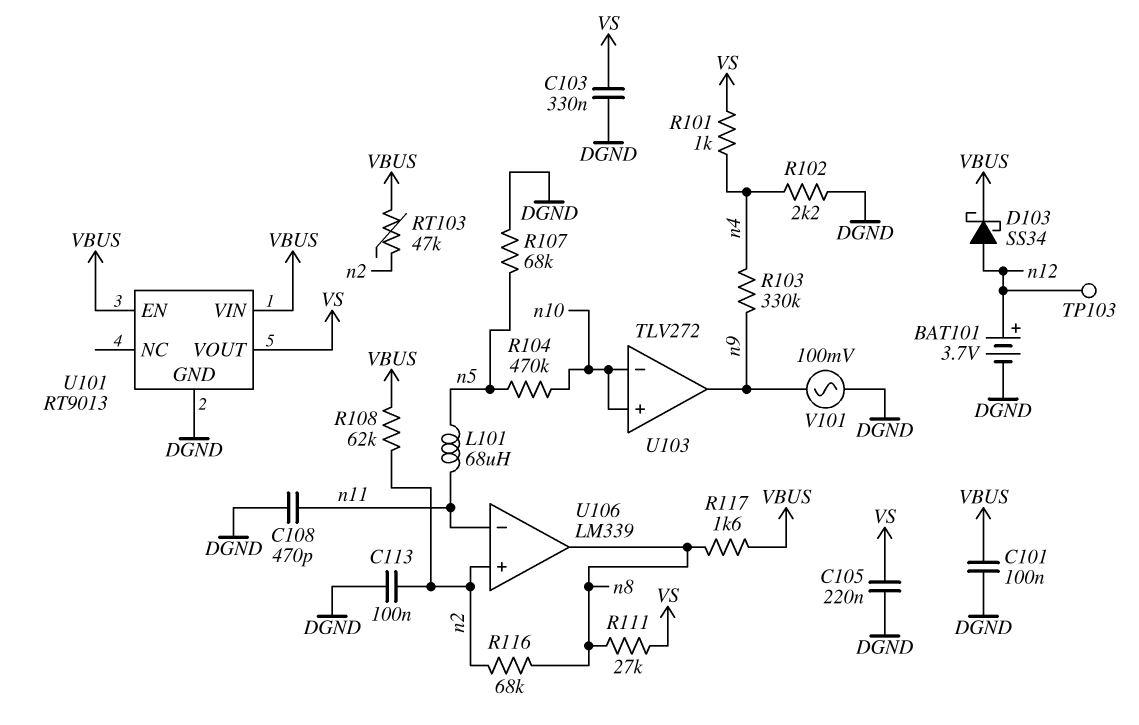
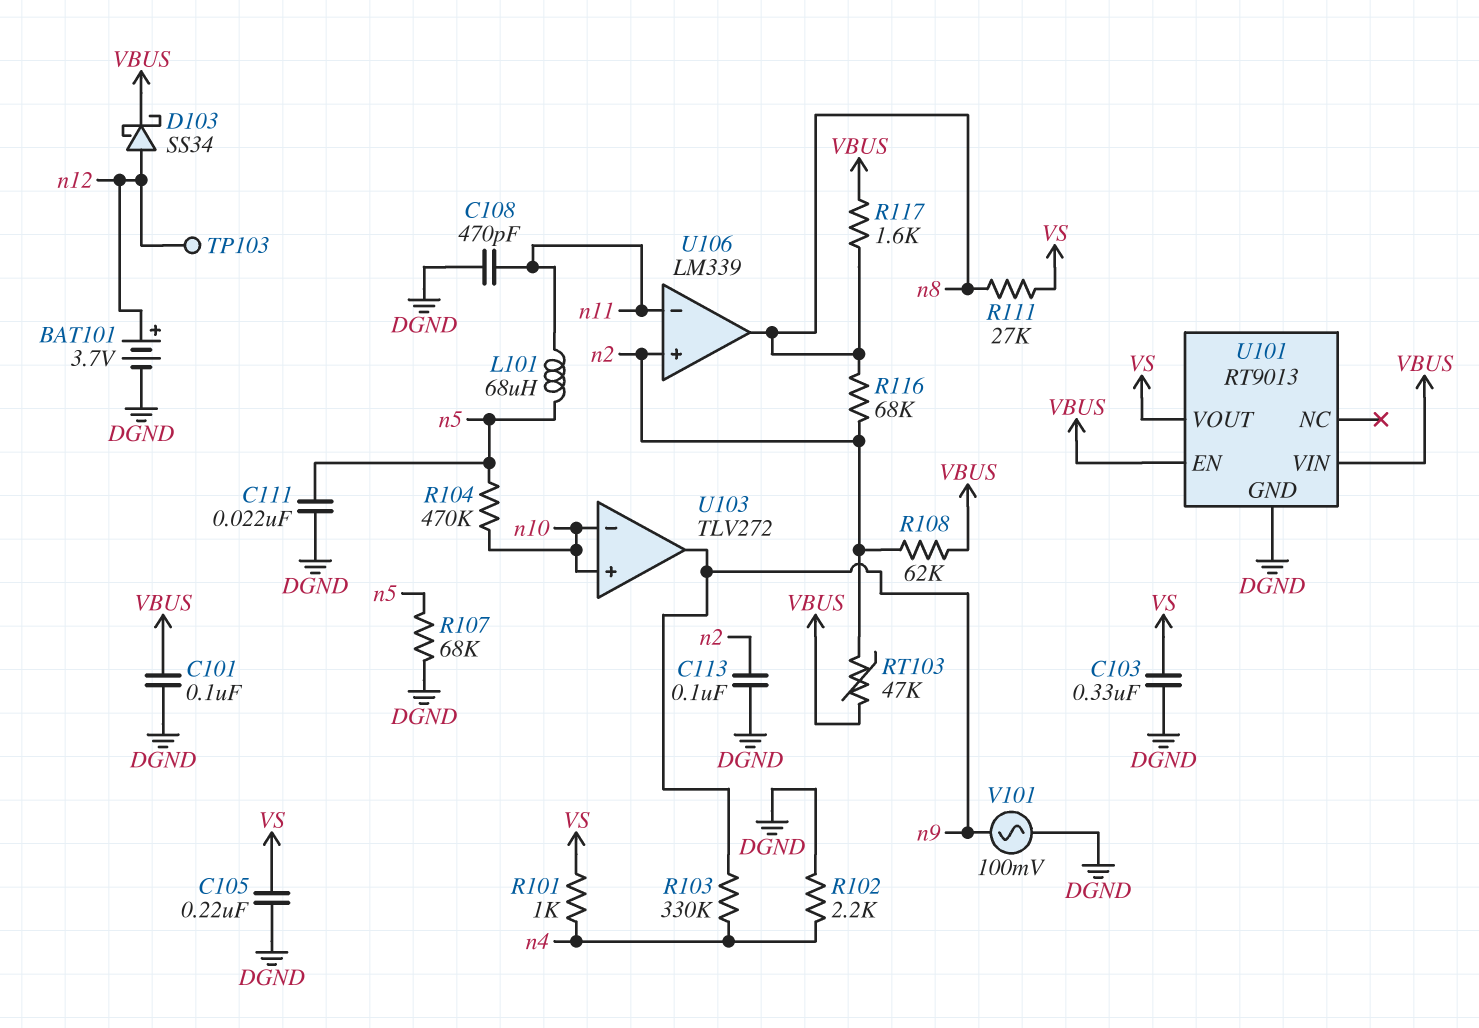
C111: none -> 22nF (DGND, n5)

